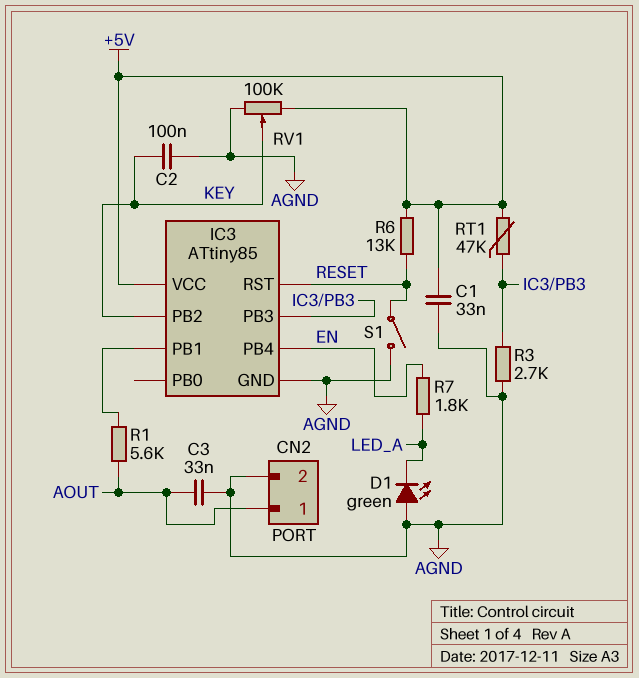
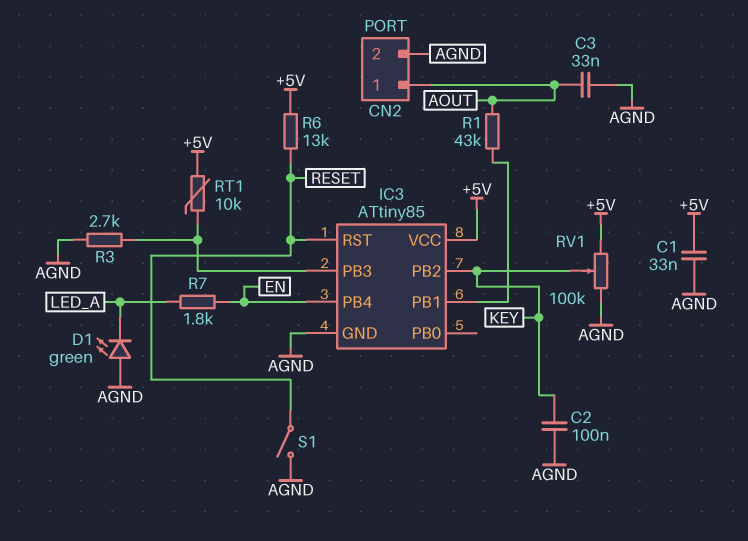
R1: 5.6k (AOUT, IC3/PB1) -> 43k (AOUT, IC3/PB1)
RT1: 47k (+5V, IC3/PB3) -> 10k (+5V, IC3/PB3)

